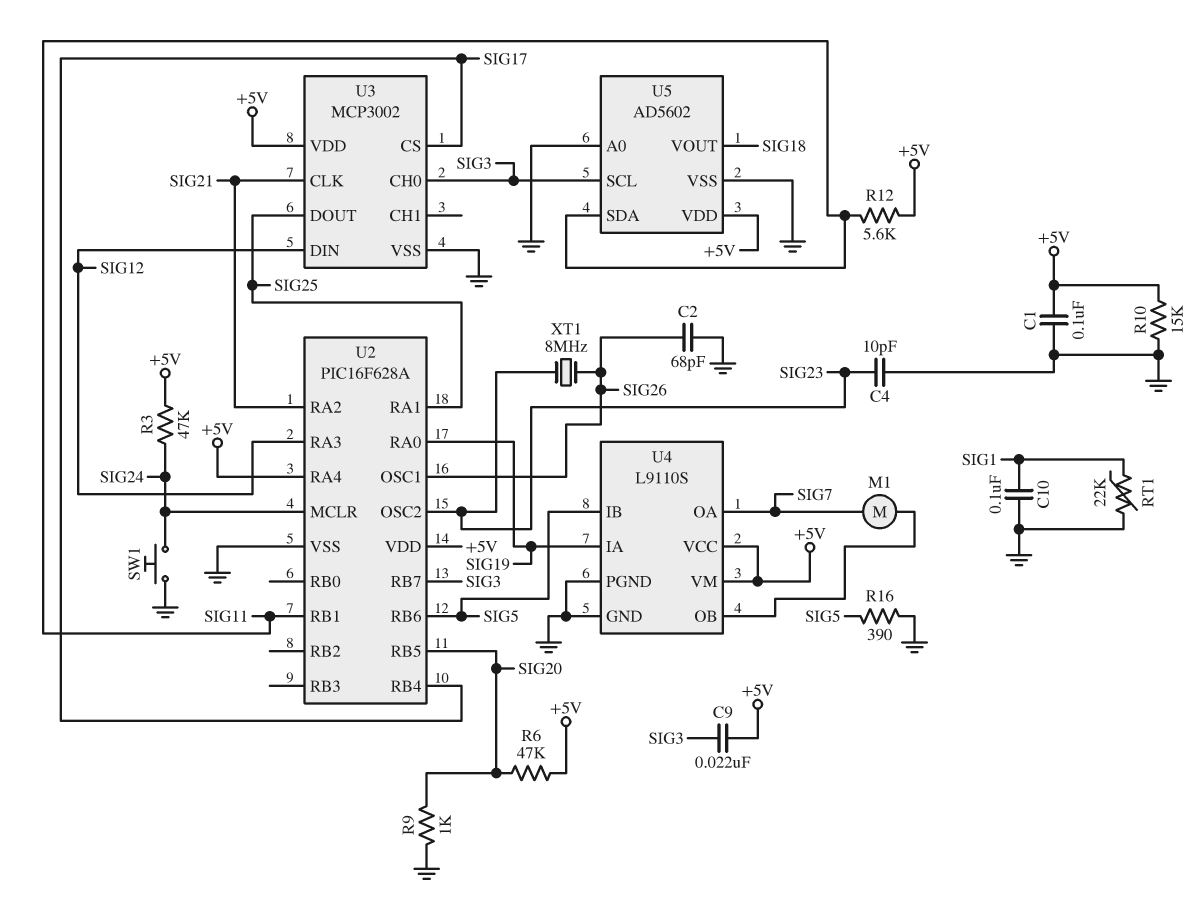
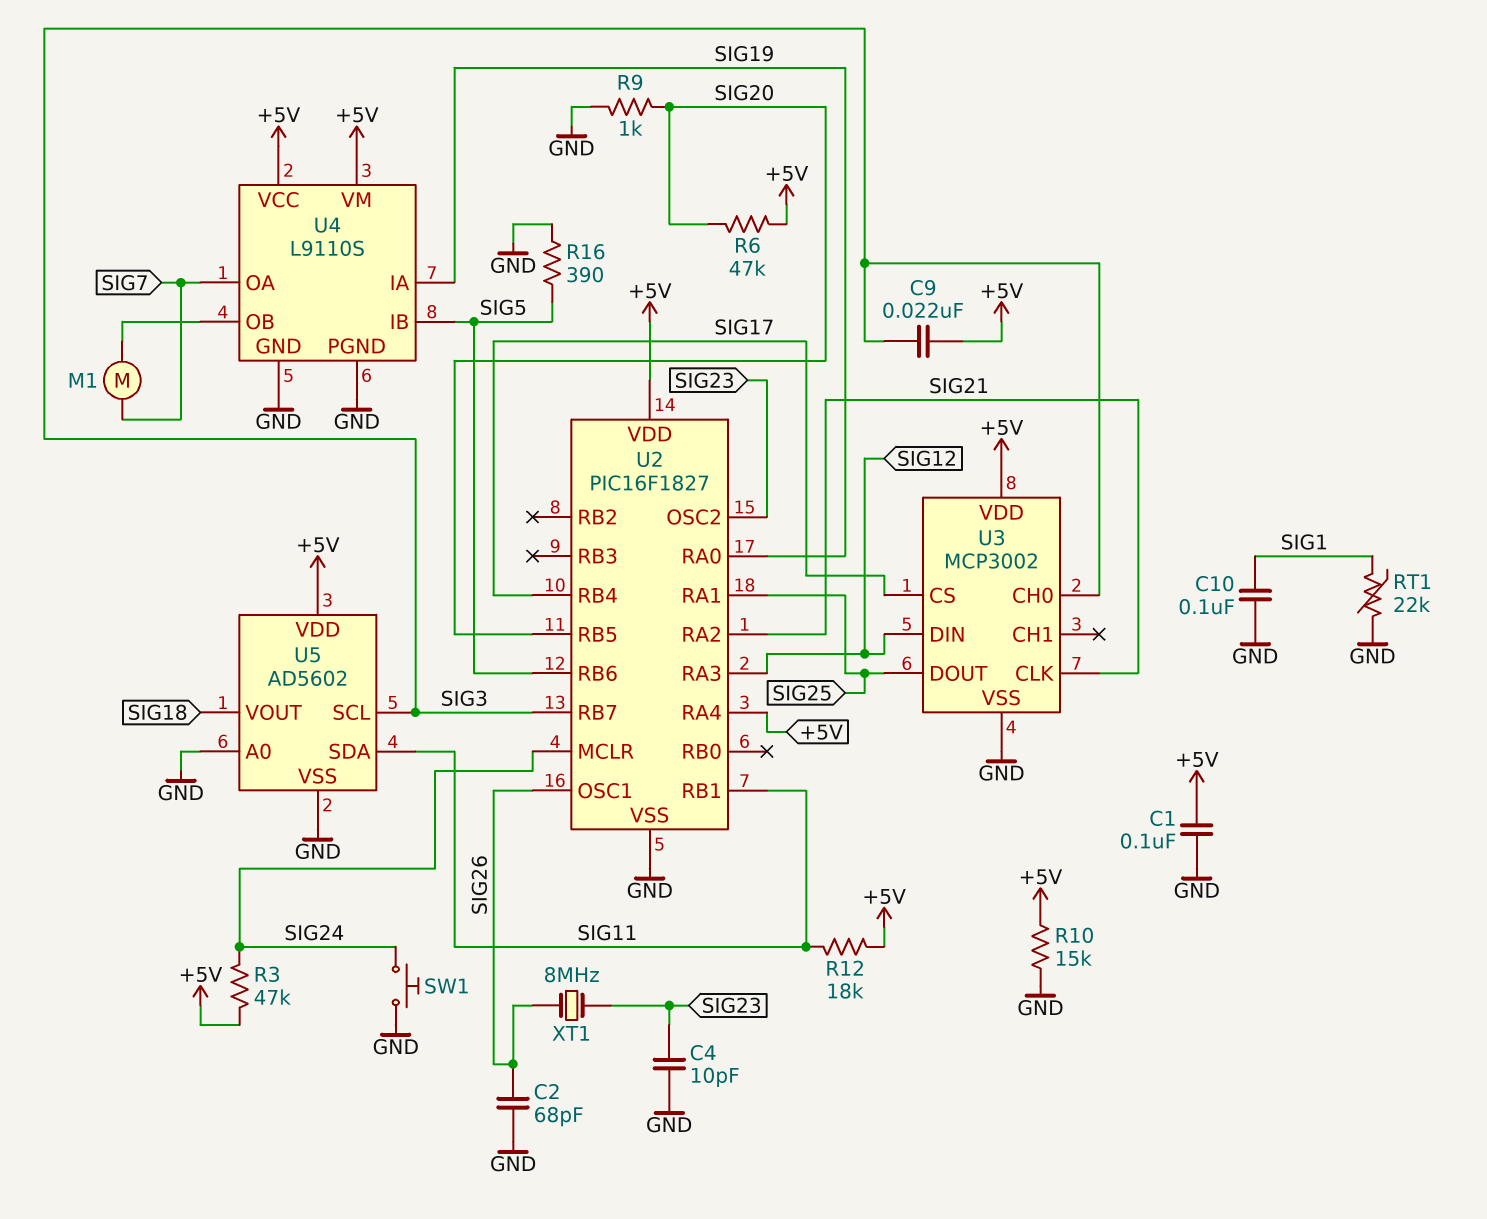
R12: 5.6k (+5V, SIG11) -> 18k (+5V, SIG11)
U2: PIC16F628A -> PIC16F1827

